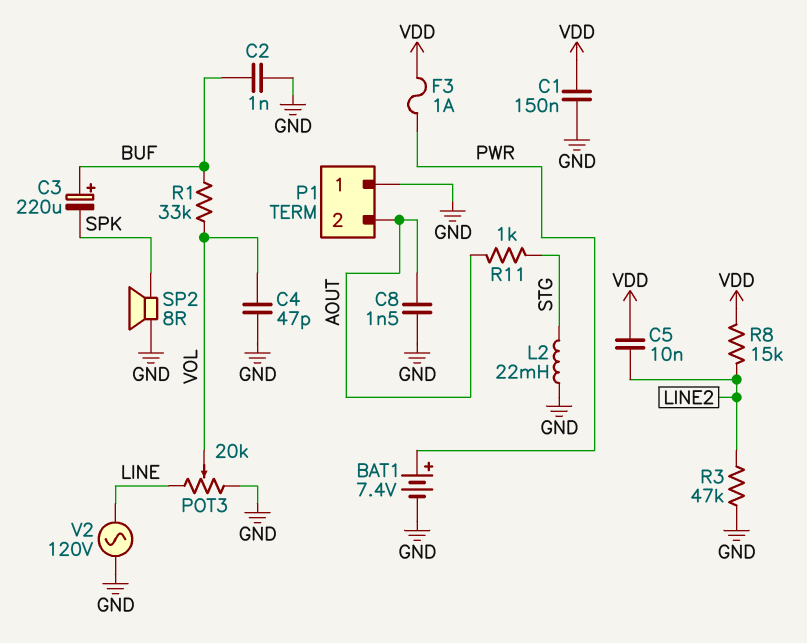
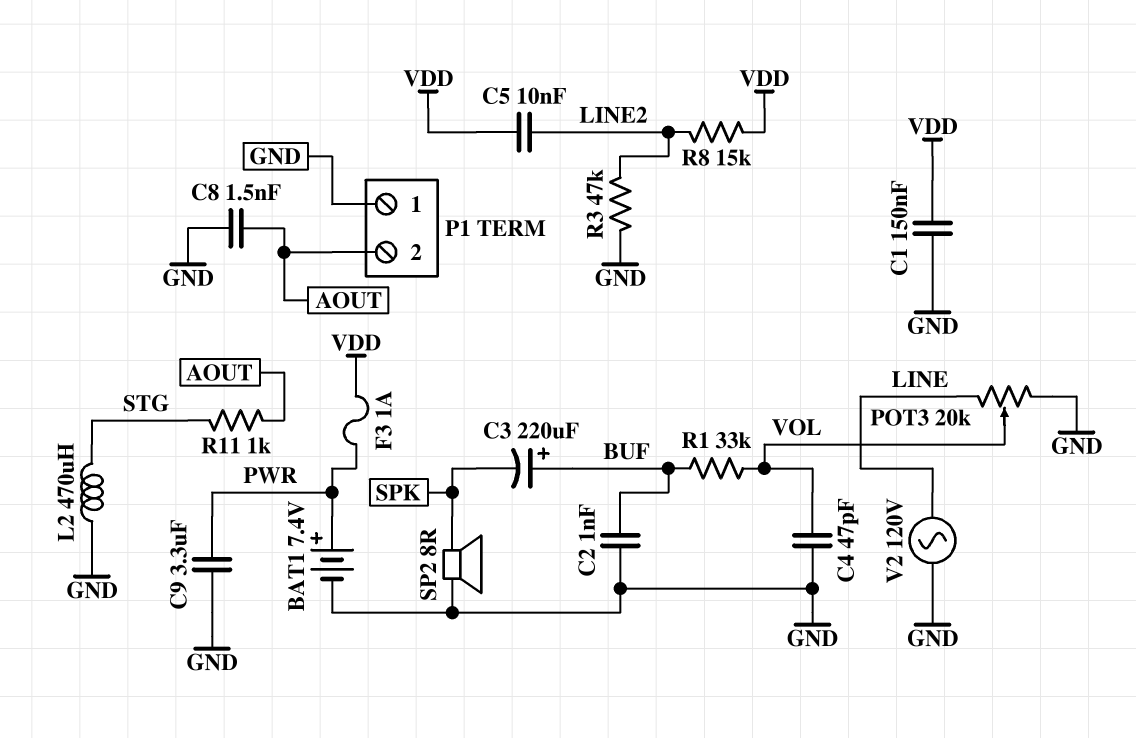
C9: none -> 3.3uF (GND, PWR)
L2: 22mH (GND, STG) -> 470uH (GND, STG)

